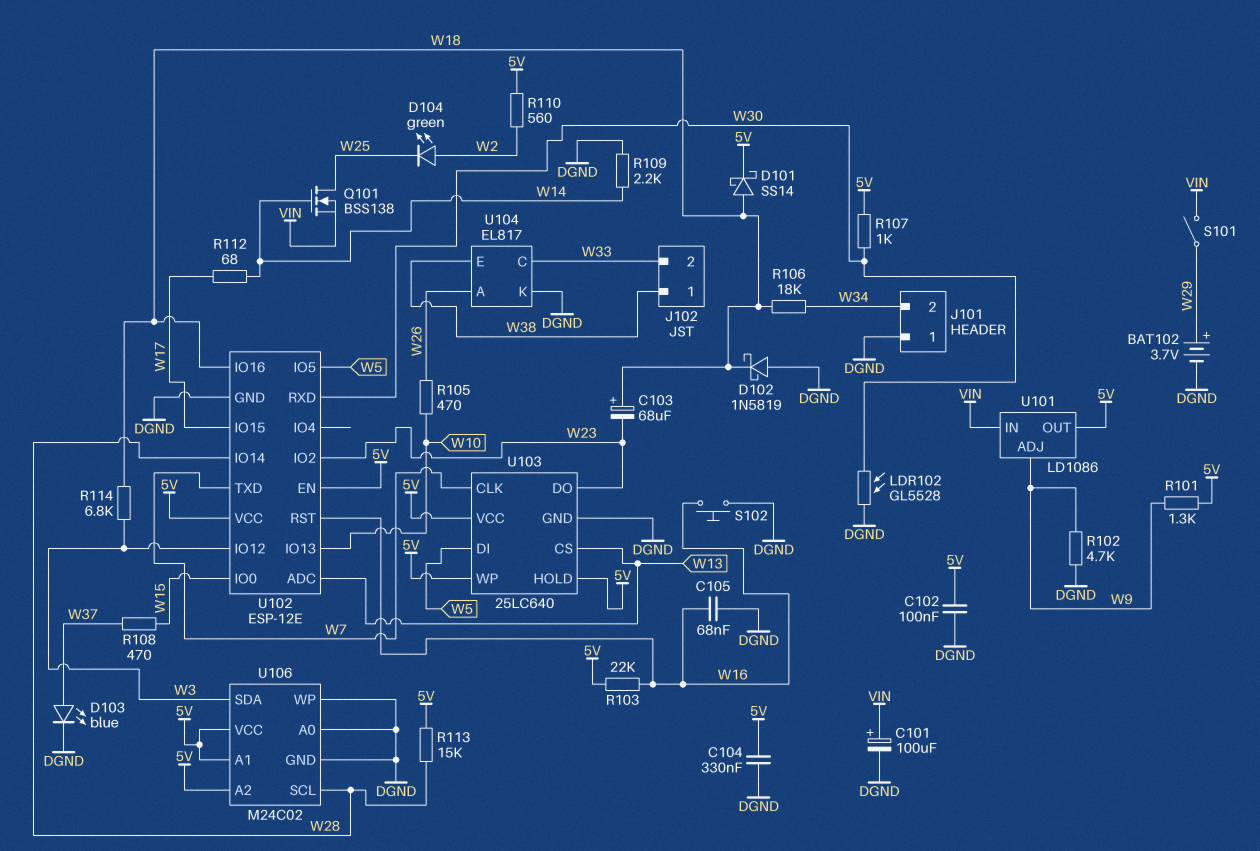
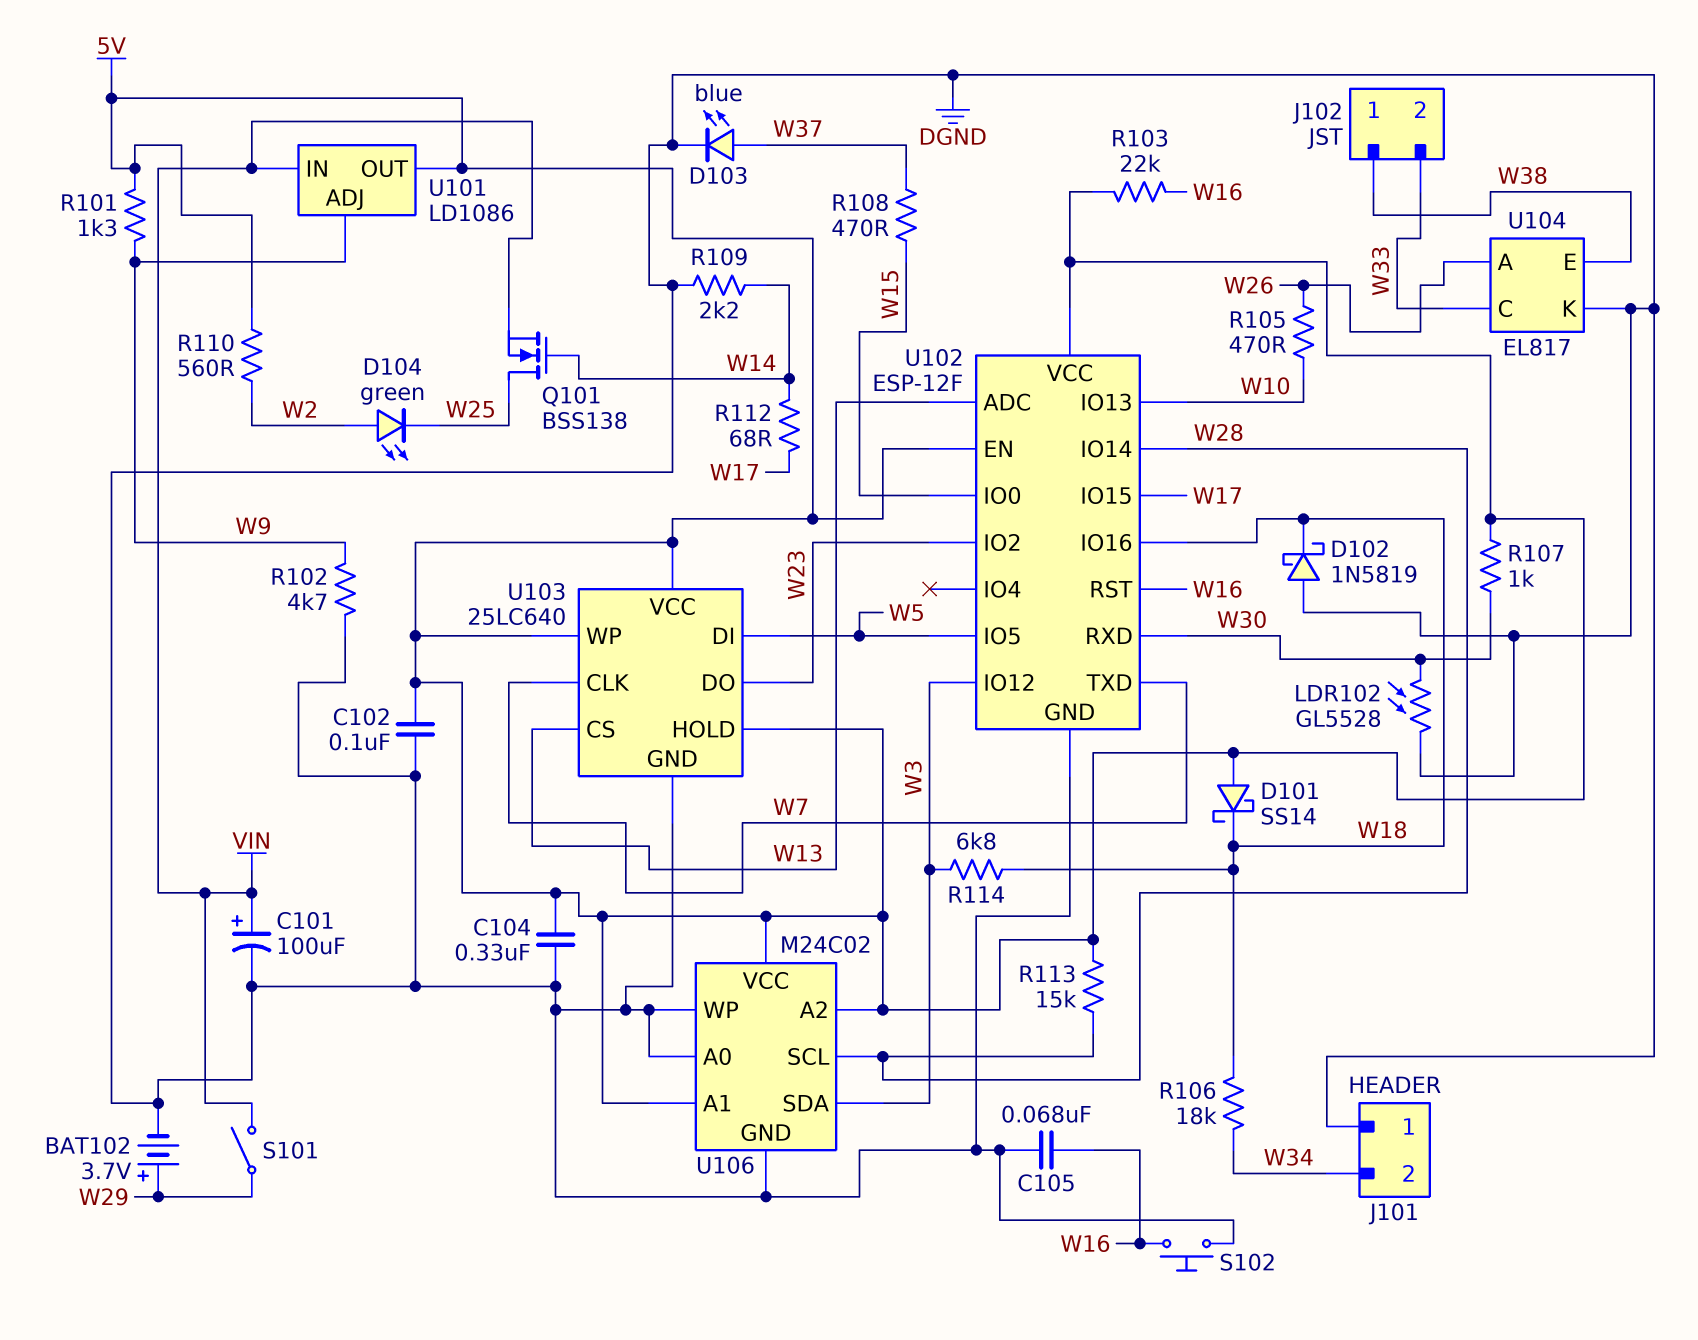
C103: 68uF (plus W18, minus W23) -> none
D101: schottky SS14 (A W18, K 5V) -> schottky SS14 (A 5V, K W18)
U102: ESP-12E -> ESP-12F

